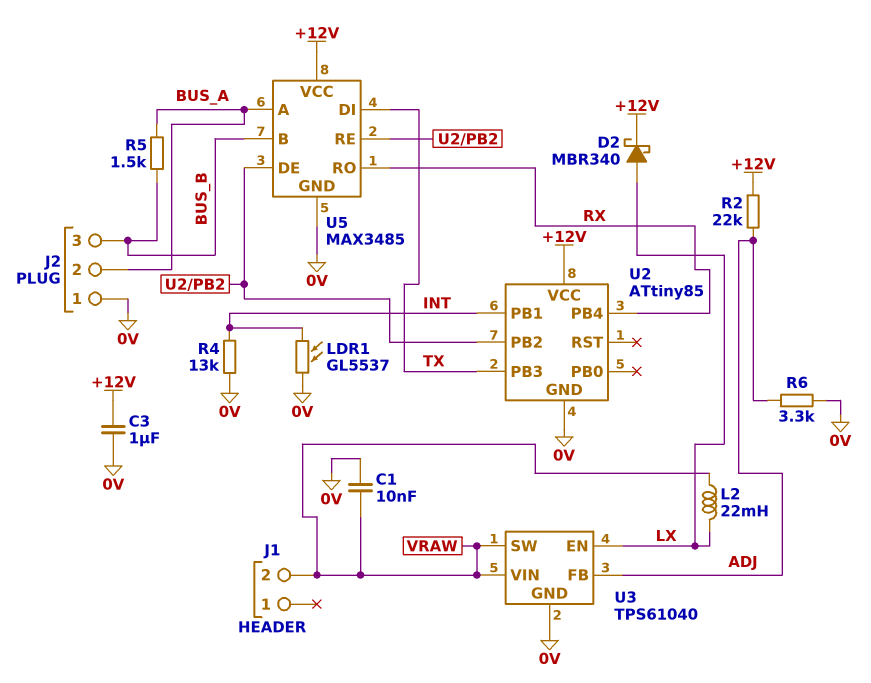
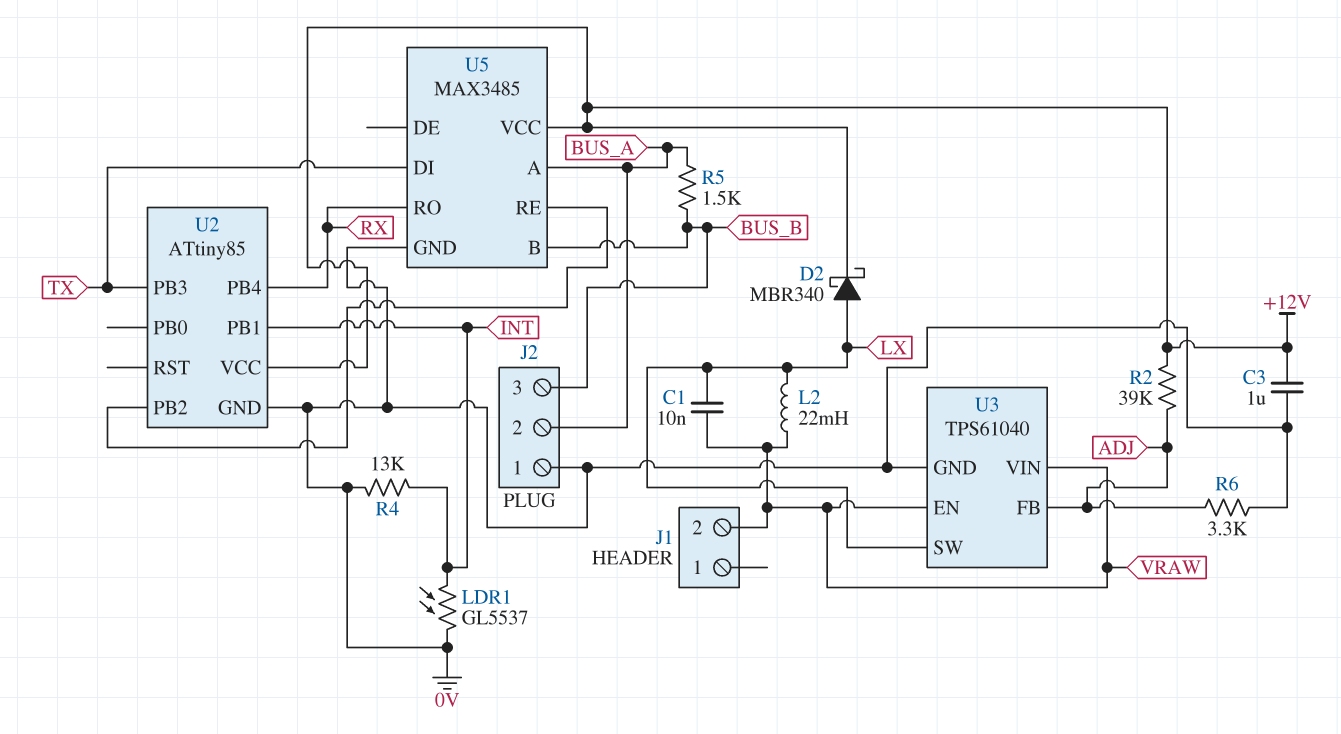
C1: 10nF (0V, VRAW) -> 10nF (LX, VRAW)
R2: 22k (+12V, ADJ) -> 39k (+12V, ADJ)
U3 pin EN: LX -> VRAW
U3 pin SW: VRAW -> LX
U5 pin DE: U2/PB2 -> none

